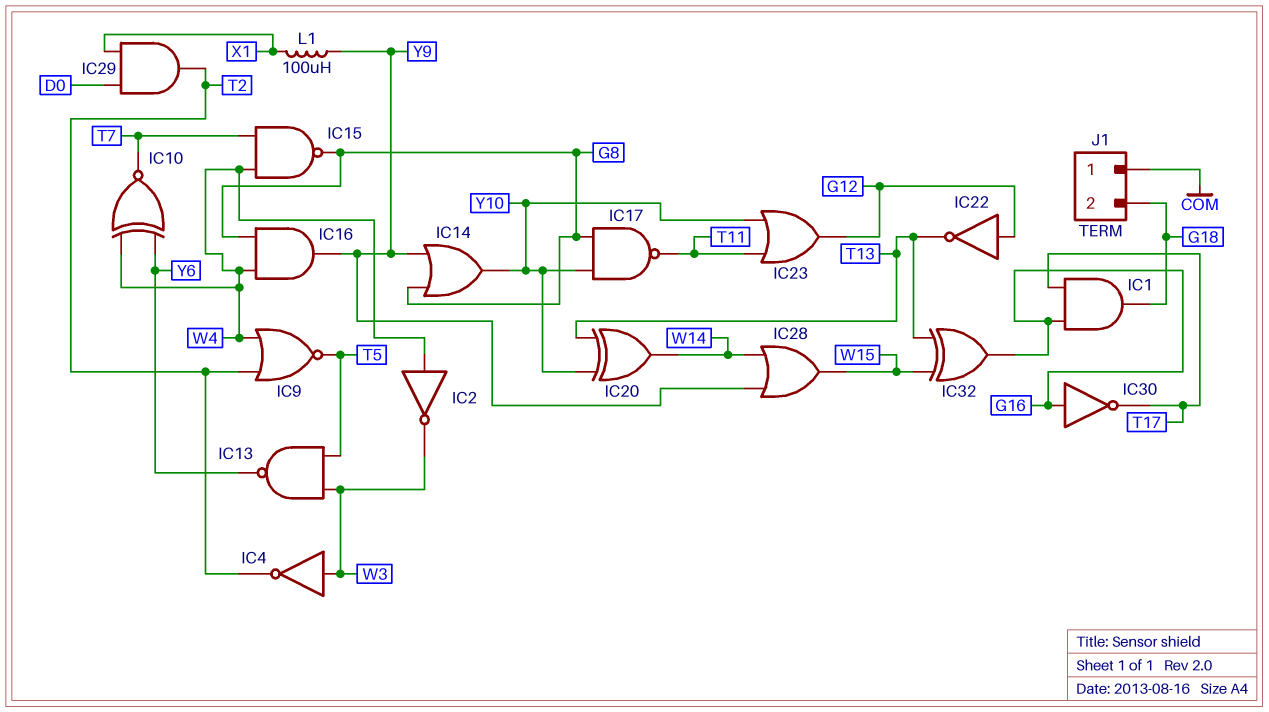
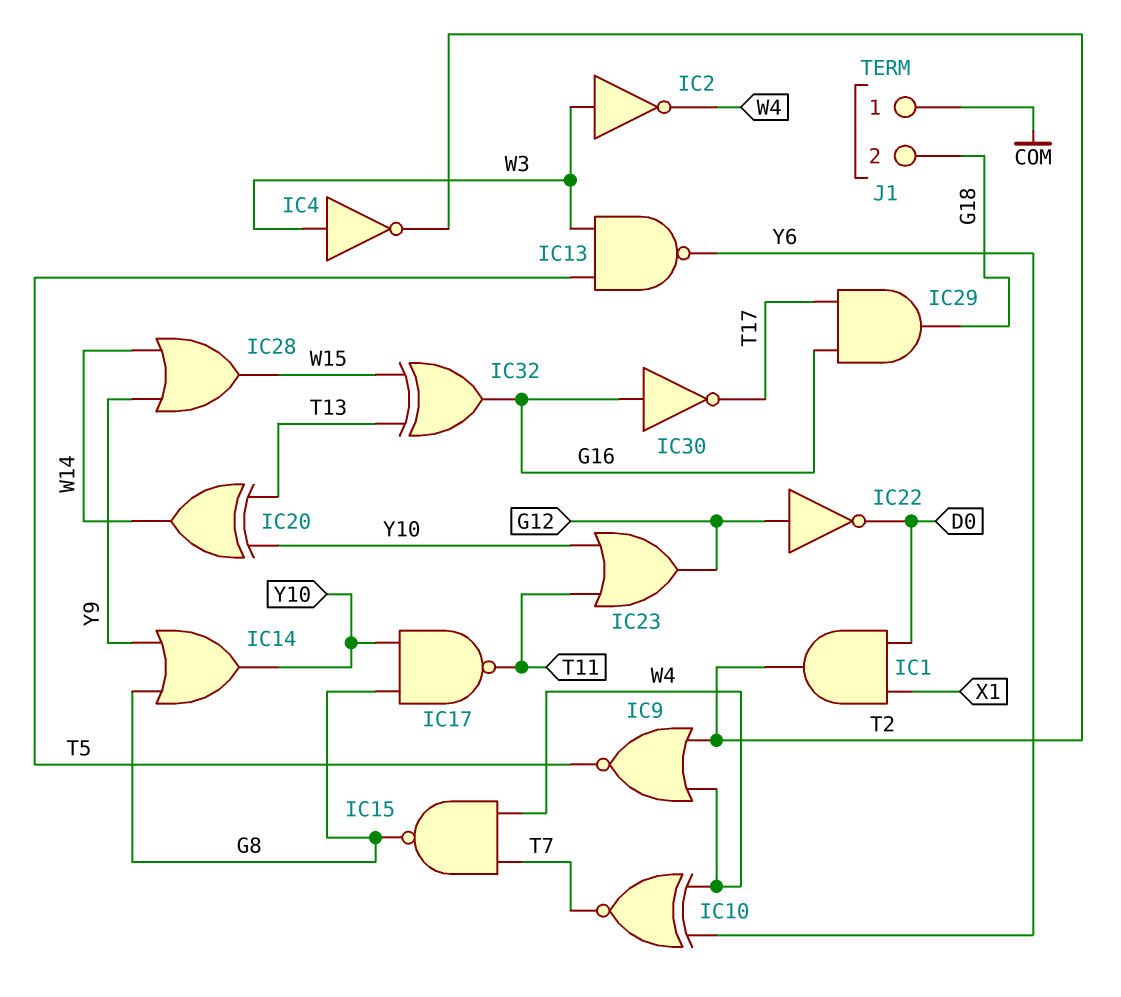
IC1: AND (in G16, in T17, out G18) -> AND (in D0, in X1, out T2)
IC2: NOT (in W4, out W3) -> NOT (in W3, out W4)
IC16: AND (in G8, in W4, out Y9) -> none
IC22: NOT (in G12, out T13) -> NOT (in G12, out D0)
IC29: AND (in D0, in X1, out T2) -> AND (in G16, in T17, out G18)
L1: 100uH (X1, Y9) -> none

